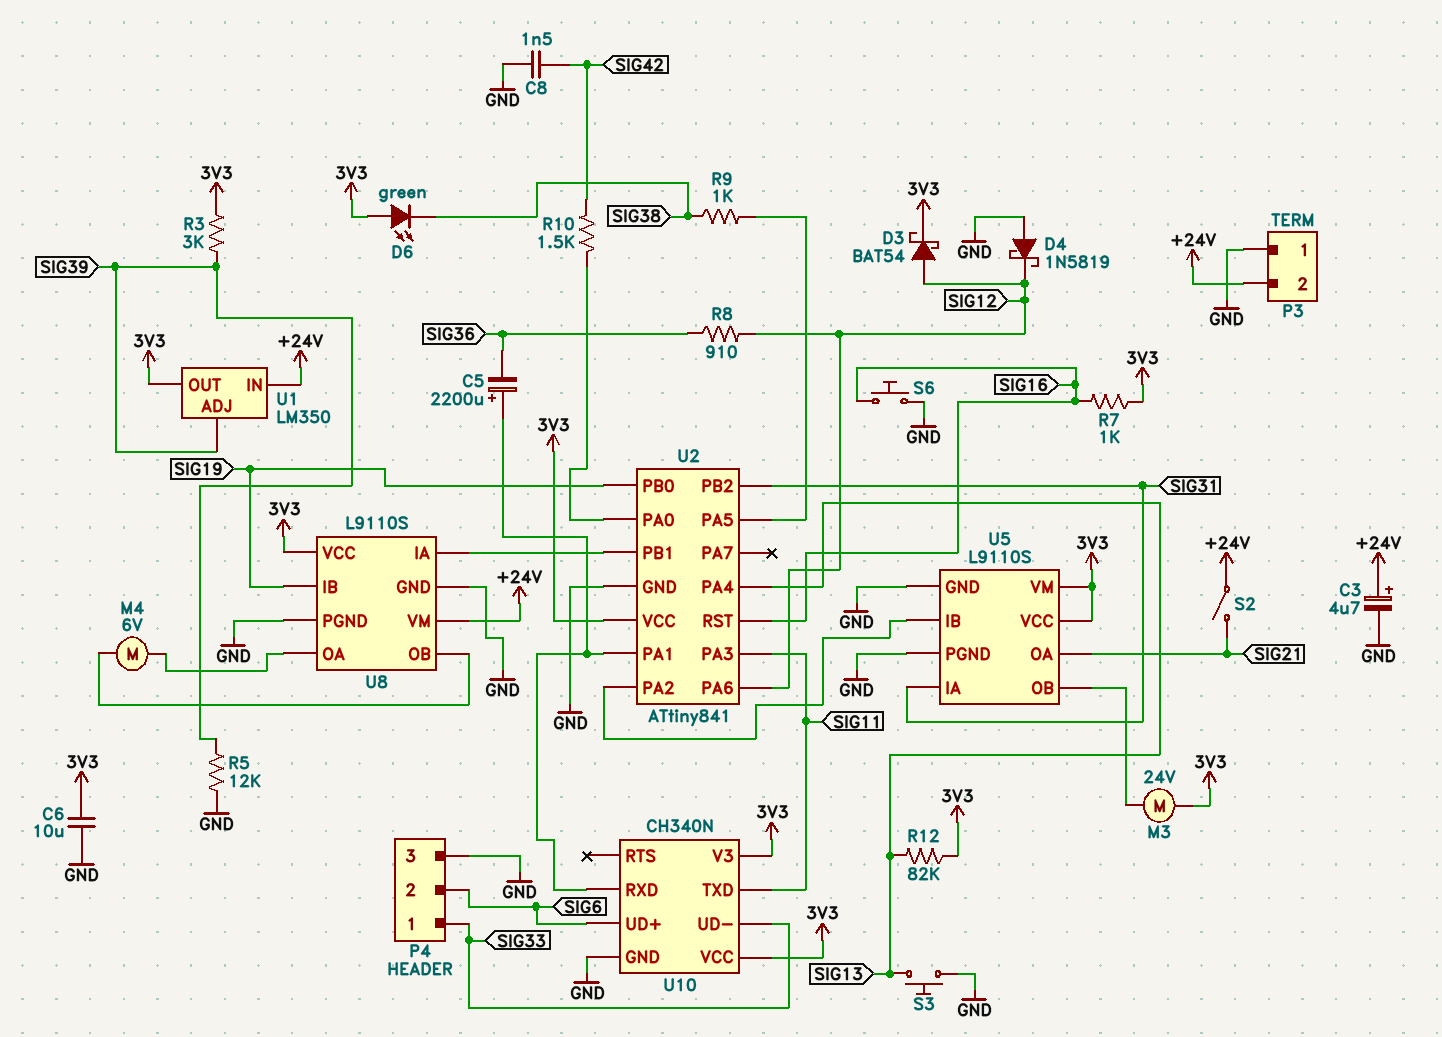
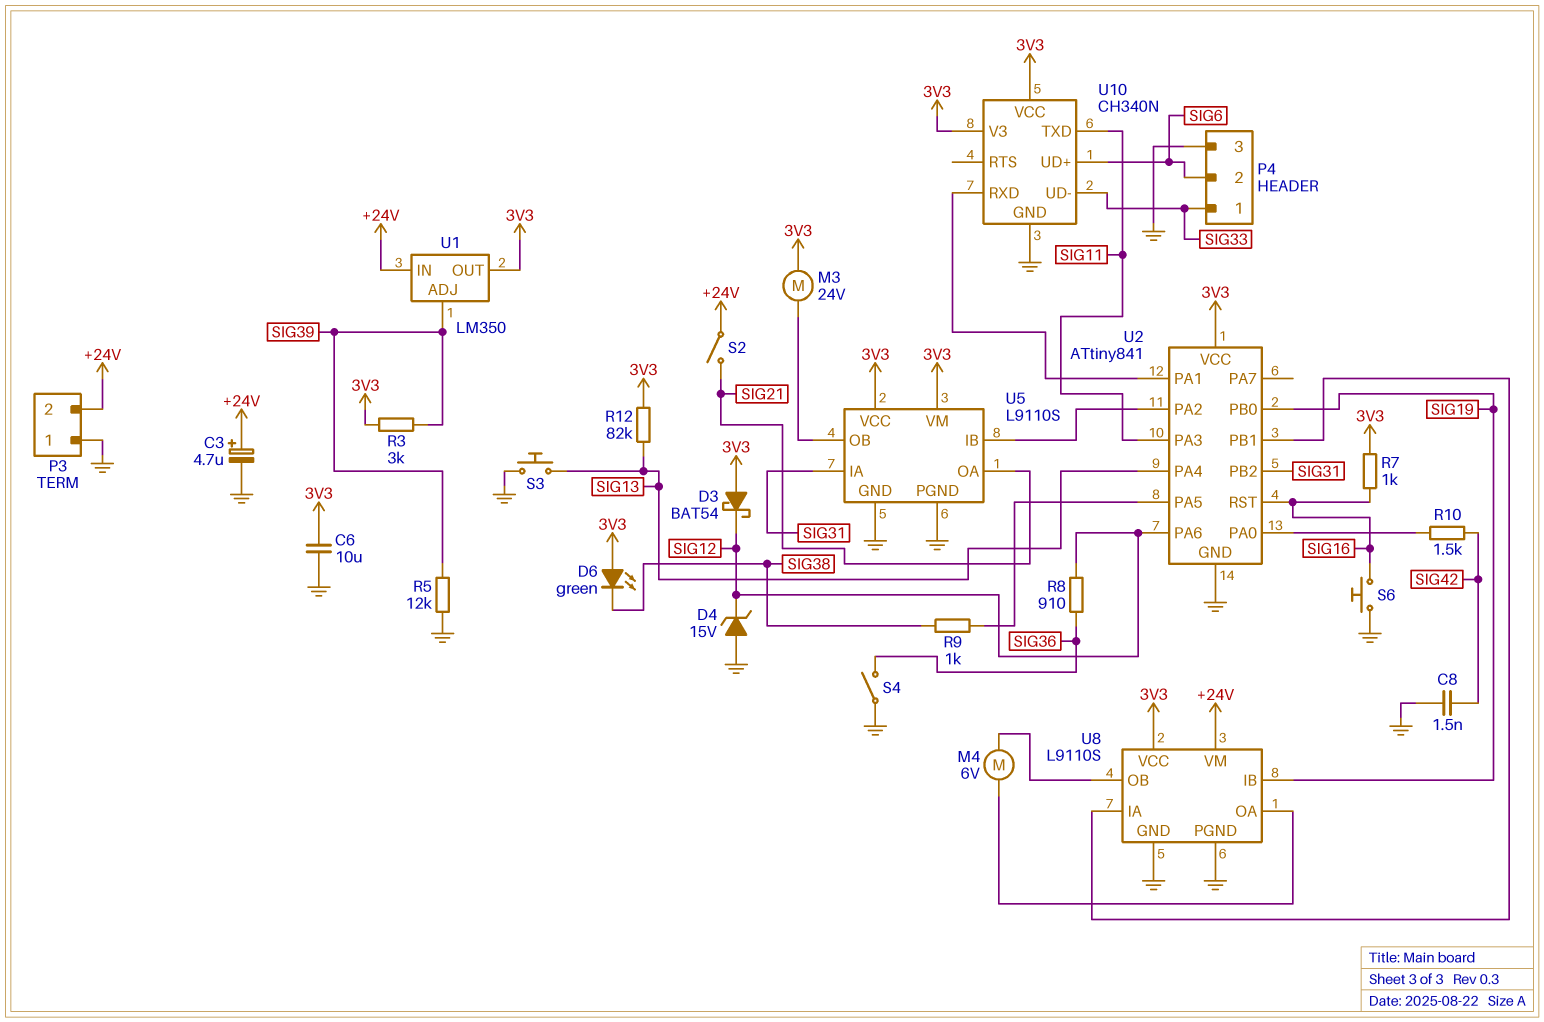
C5: 2200uF (plus U2/PA1, minus SIG36) -> none
D3: schottky BAT54 (A SIG12, K 3V3) -> schottky BAT54 (A 3V3, K SIG12)
D4: schottky 1N5819 (A GND, K SIG12) -> zener 15V (A GND, K SIG12)
S4: none -> switch (GND, SIG36)

